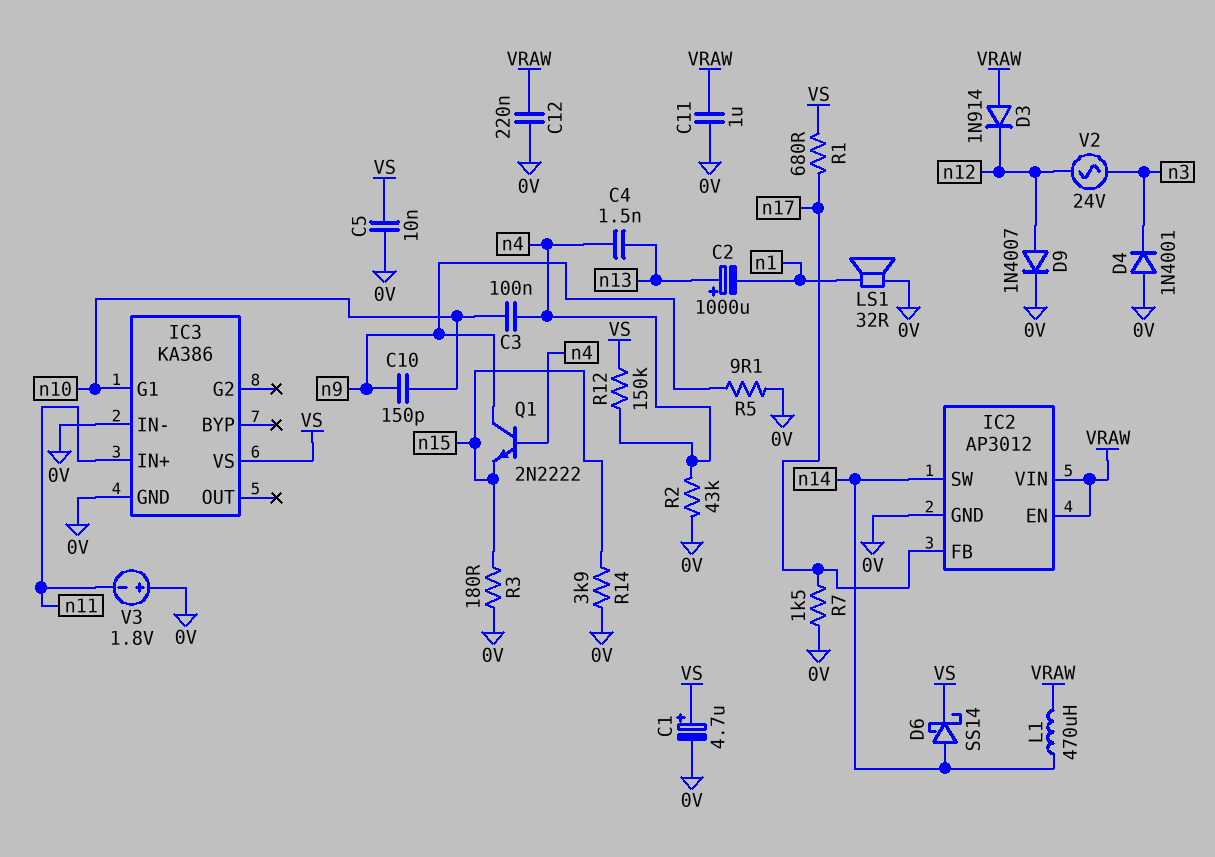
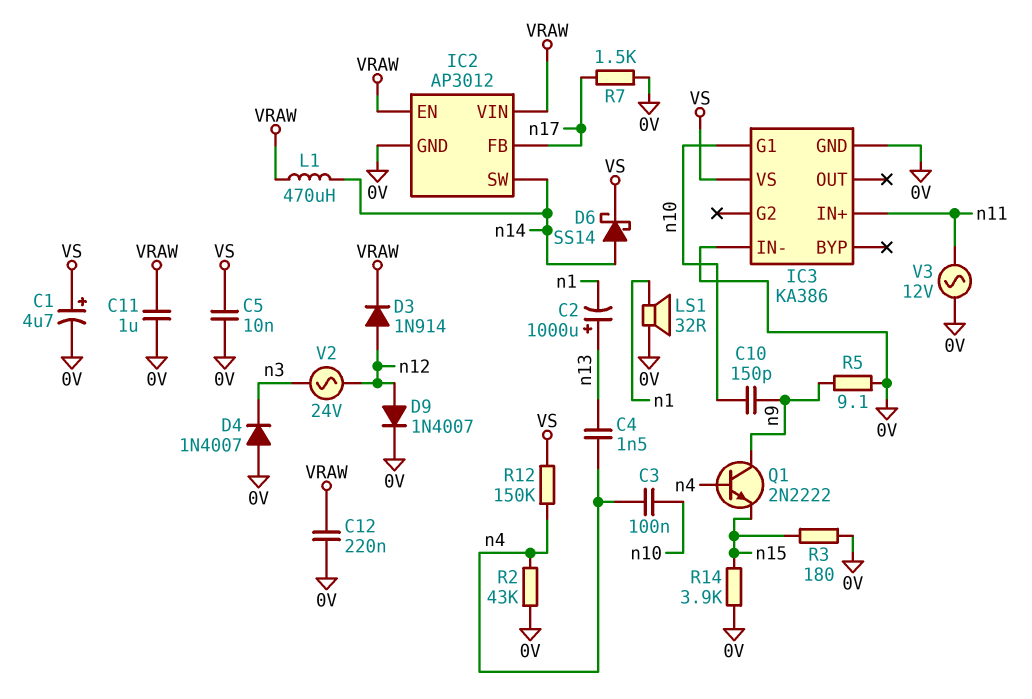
D3: diode 1N914 (A VRAW, K n12) -> diode 1N914 (A n12, K VRAW)
D4: diode 1N4001 (A 0V, K n3) -> diode 1N4007 (A 0V, K n3)
R1: 680 (VS, n17) -> none
V3: 1.8V (plus 0V, minus n11) -> AC 12V (0V, n11)

